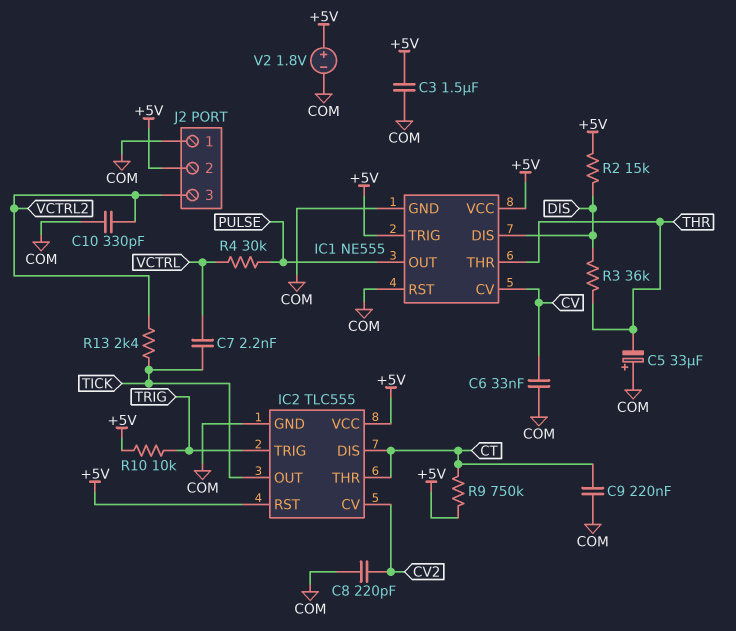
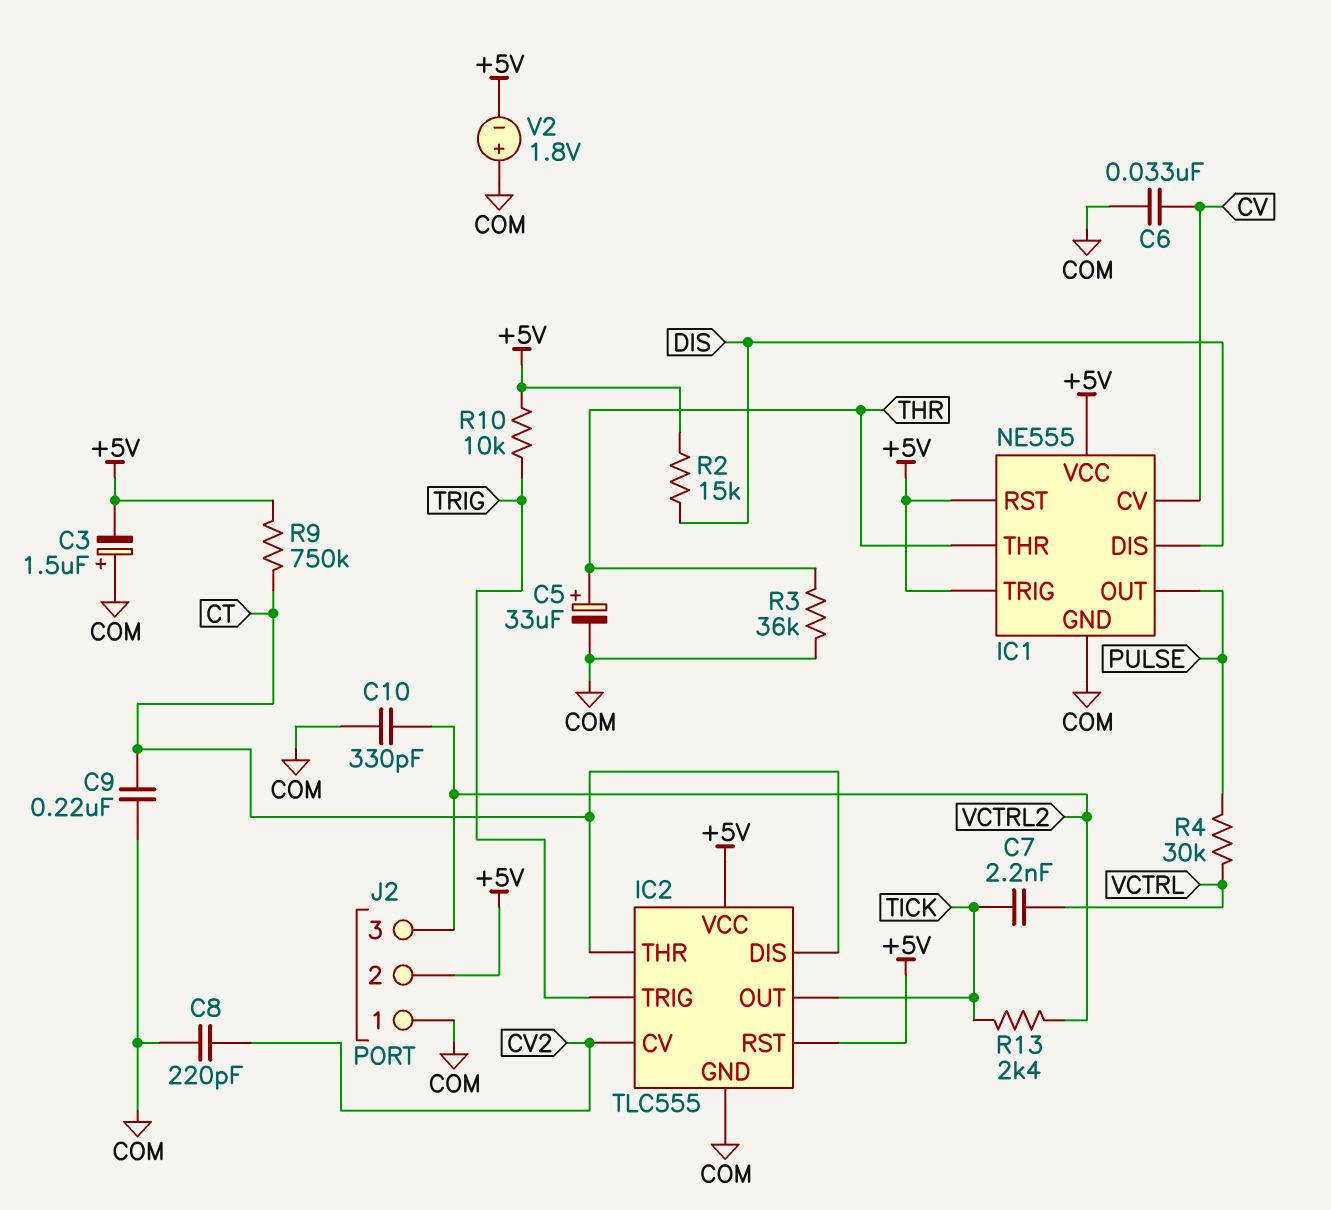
C3: 1.5uF (+5V, COM) -> 1.5uF (plus COM, minus +5V)
C5: 33uF (plus COM, minus THR) -> 33uF (plus THR, minus COM)
IC1 pin RST: COM -> +5V
R3: 36k (DIS, THR) -> 36k (COM, THR)
V2: 1.8V (plus +5V, minus COM) -> 1.8V (plus COM, minus +5V)

